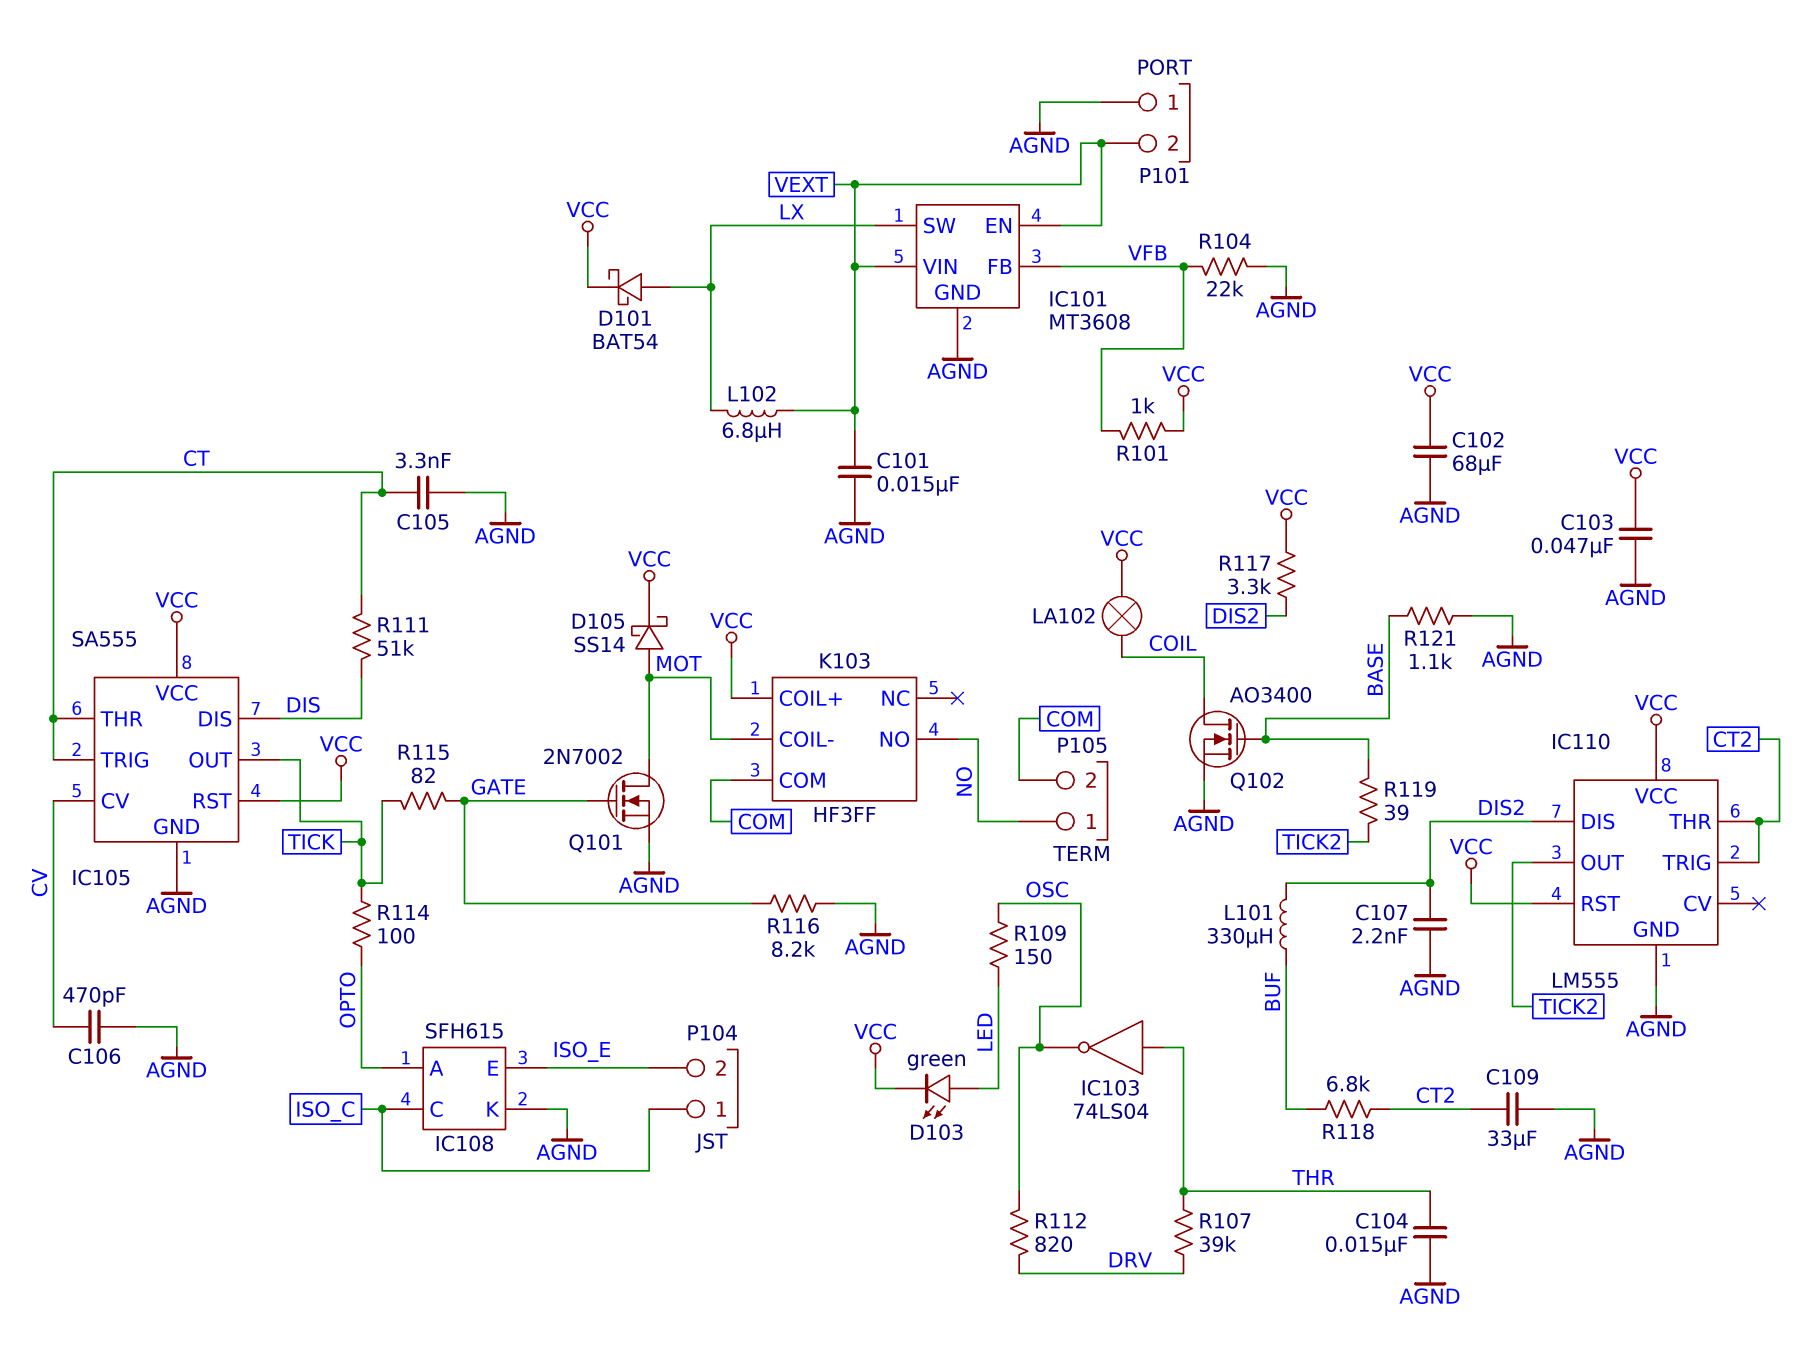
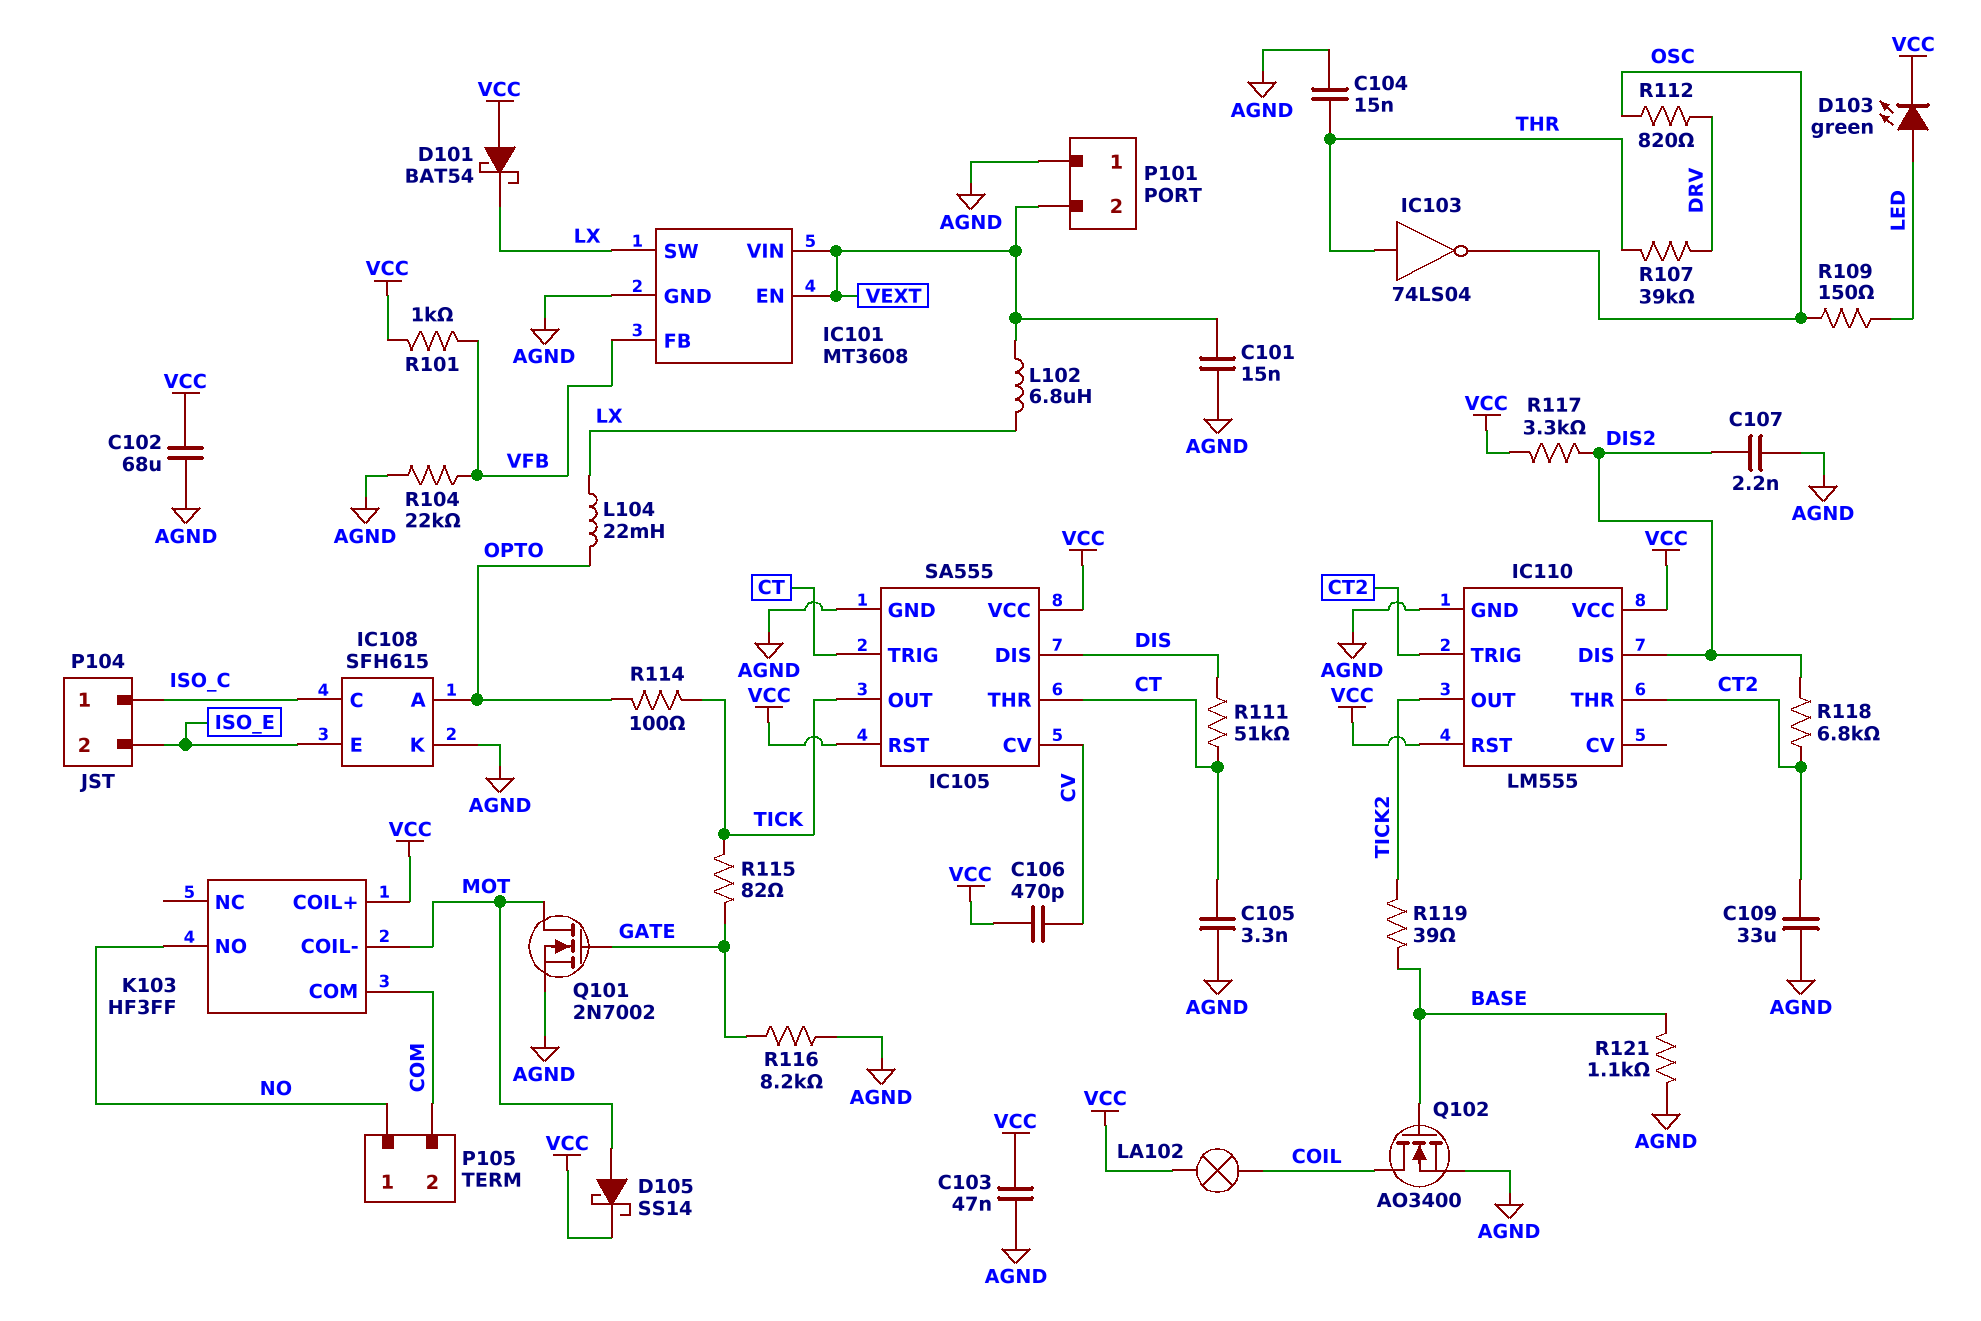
C106: 470pF (AGND, CV) -> 470pF (CV, VCC)
D101: schottky BAT54 (A LX, K VCC) -> schottky BAT54 (A VCC, K LX)
L101: 330uH (BUF, DIS2) -> none
L104: none -> 22mH (LX, OPTO)
R118: 6.8k (BUF, CT2) -> 6.8k (CT2, DIS2)

